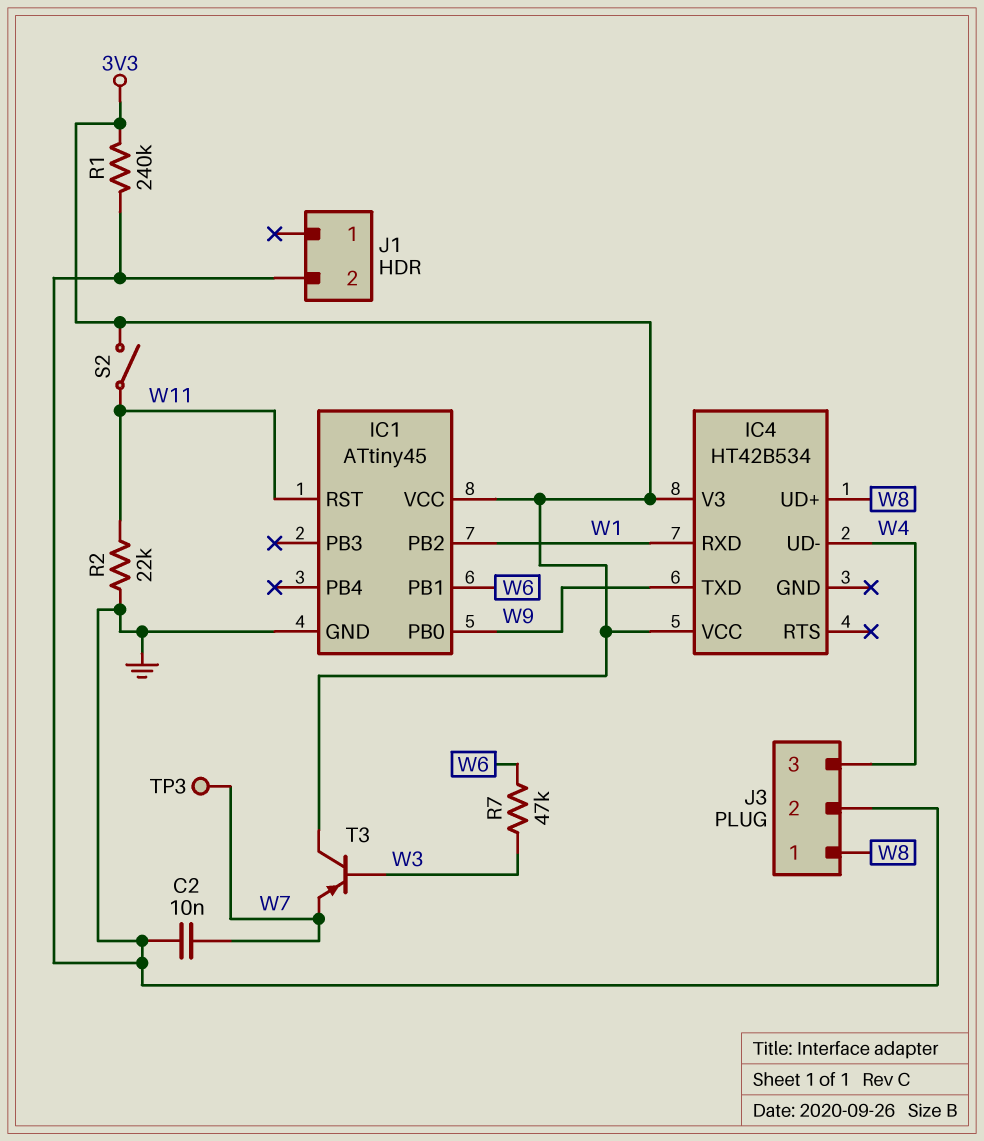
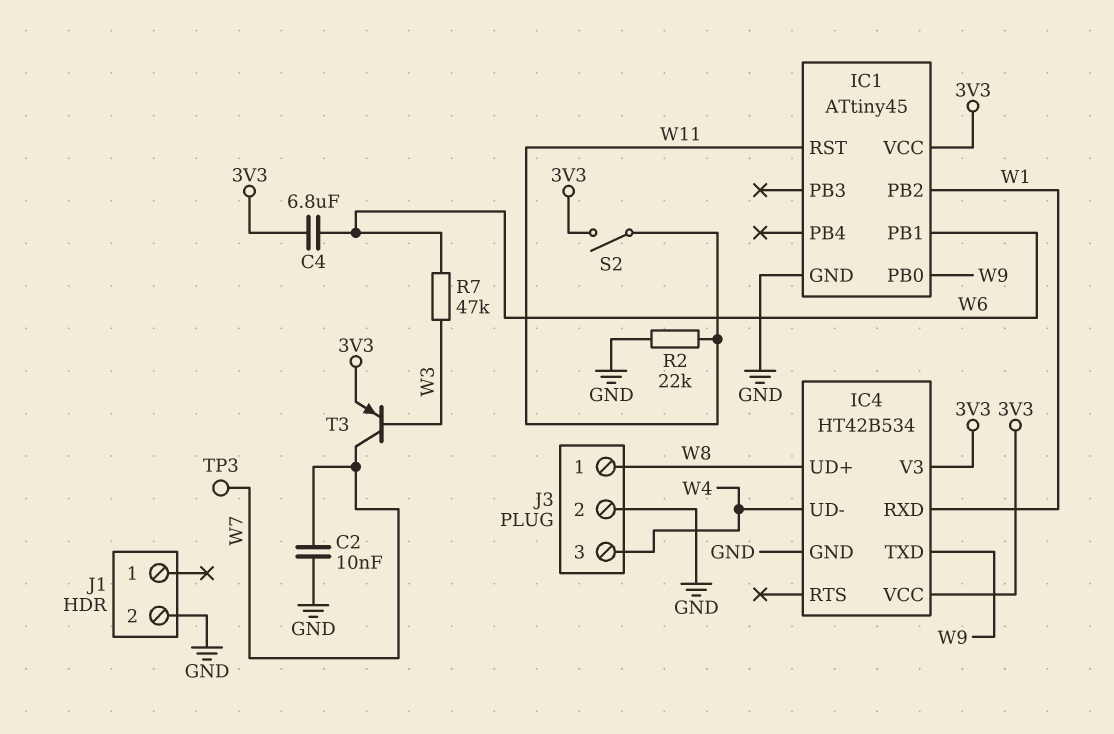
C4: none -> 6.8uF (3V3, W6)
IC4 pin GND: none -> GND
R1: 240k (3V3, GND) -> none
T3: PNP (B W3, C 3V3, E W7) -> PNP (B W3, C W7, E 3V3)

